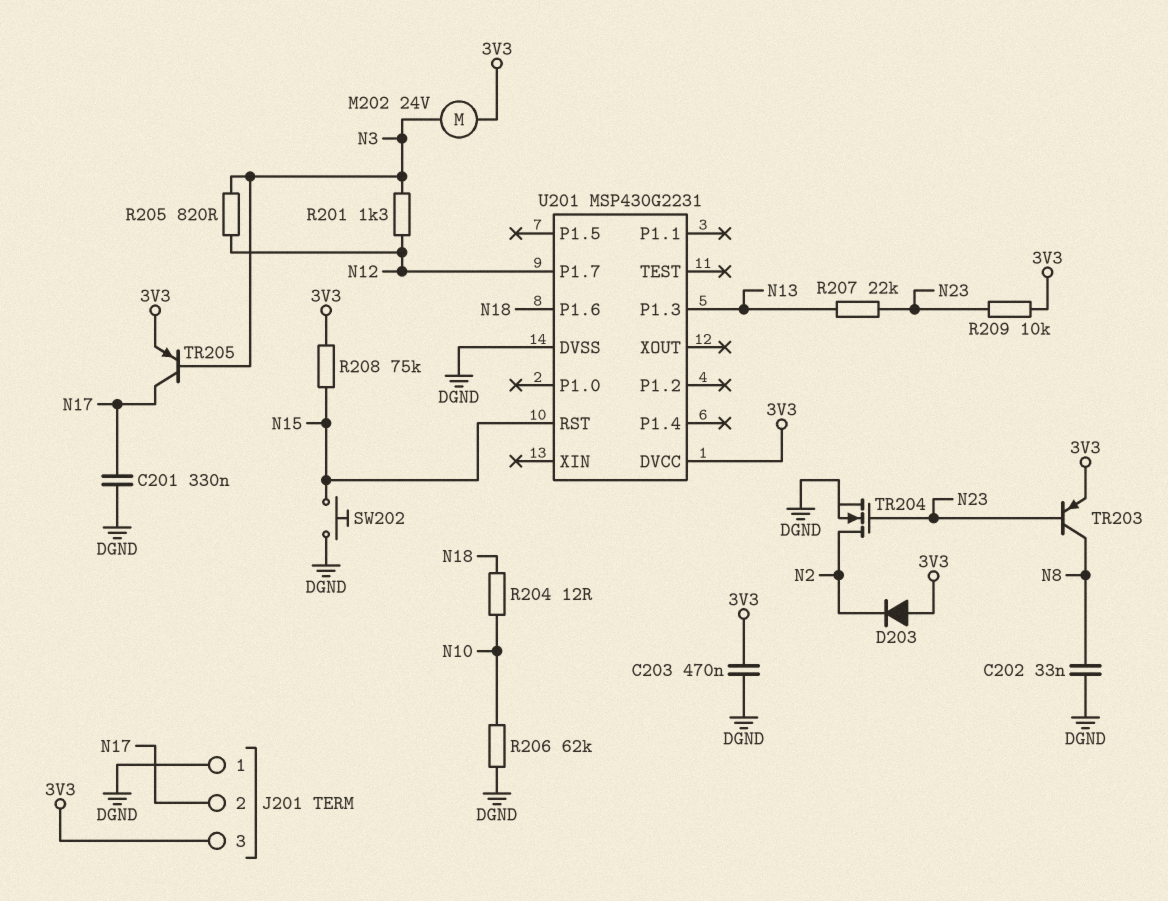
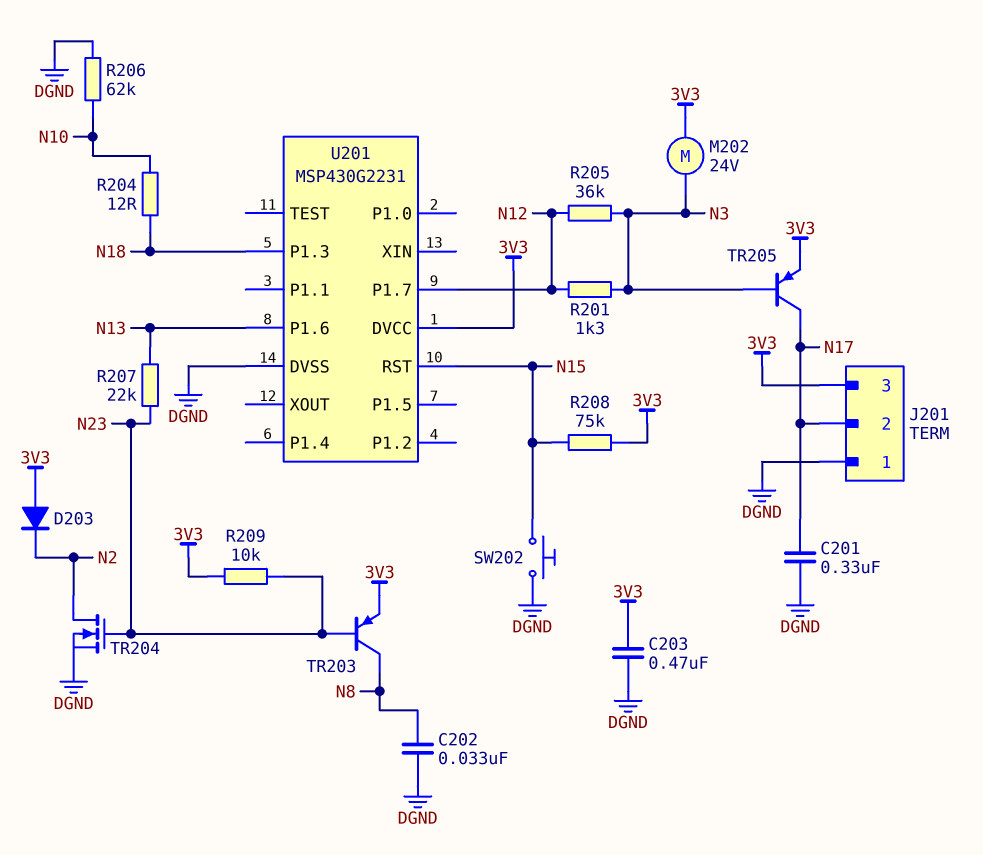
R205: 820 (N3, N12) -> 36k (N3, N12)
U201 pin P1.3: N13 -> N18
U201 pin P1.6: N18 -> N13

